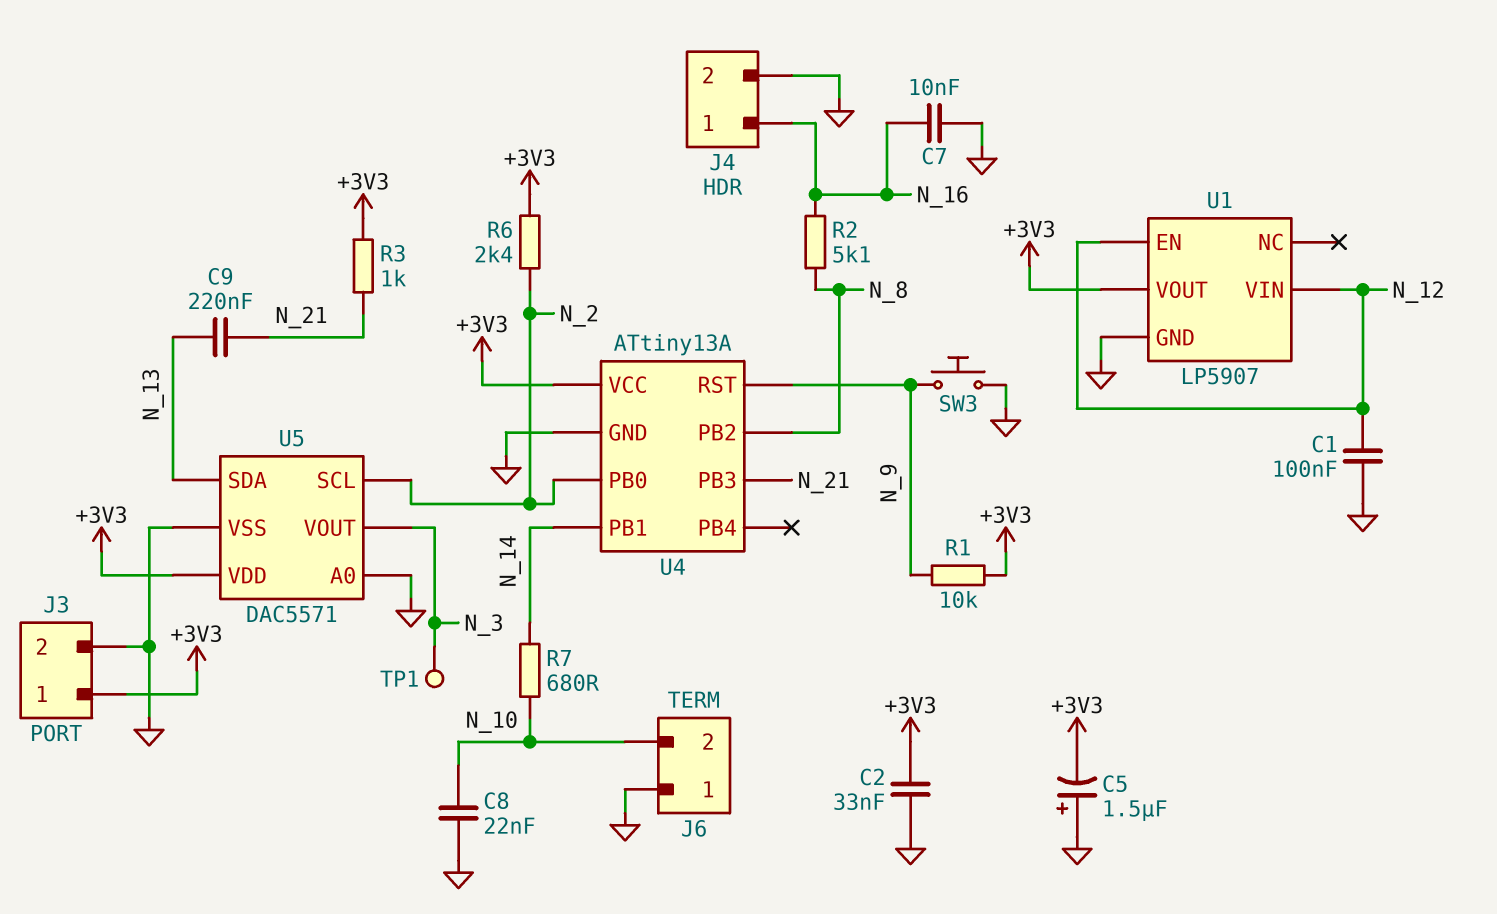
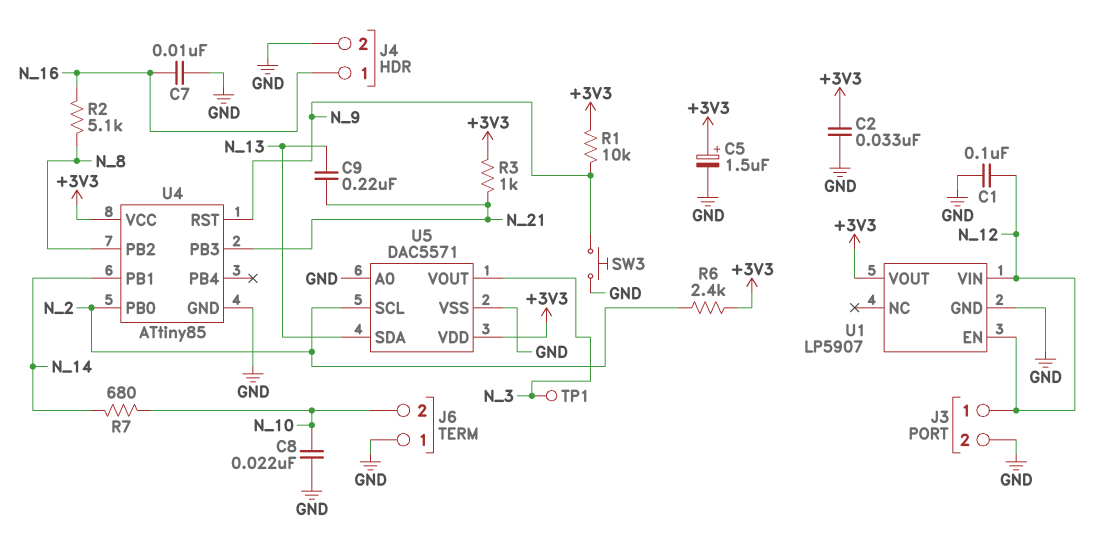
C5: 1.5uF (plus GND, minus +3V3) -> 1.5uF (plus +3V3, minus GND)
J3 pin 1: +3V3 -> N_12
U4: ATtiny13A -> ATtiny85

